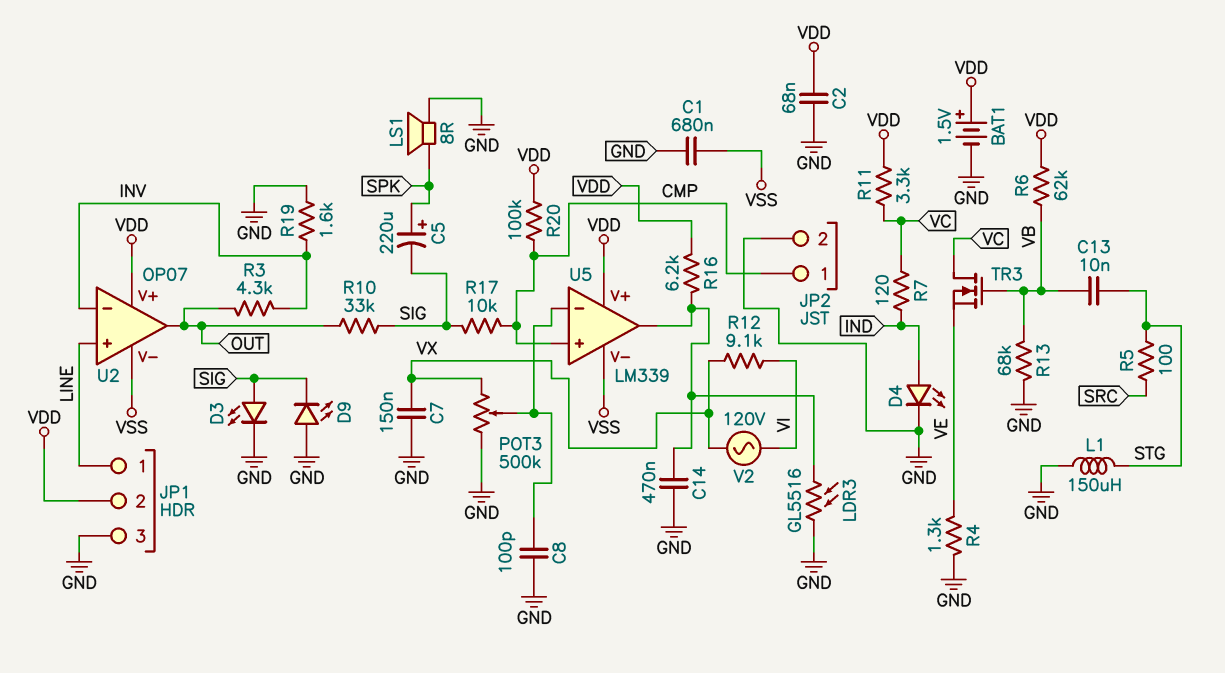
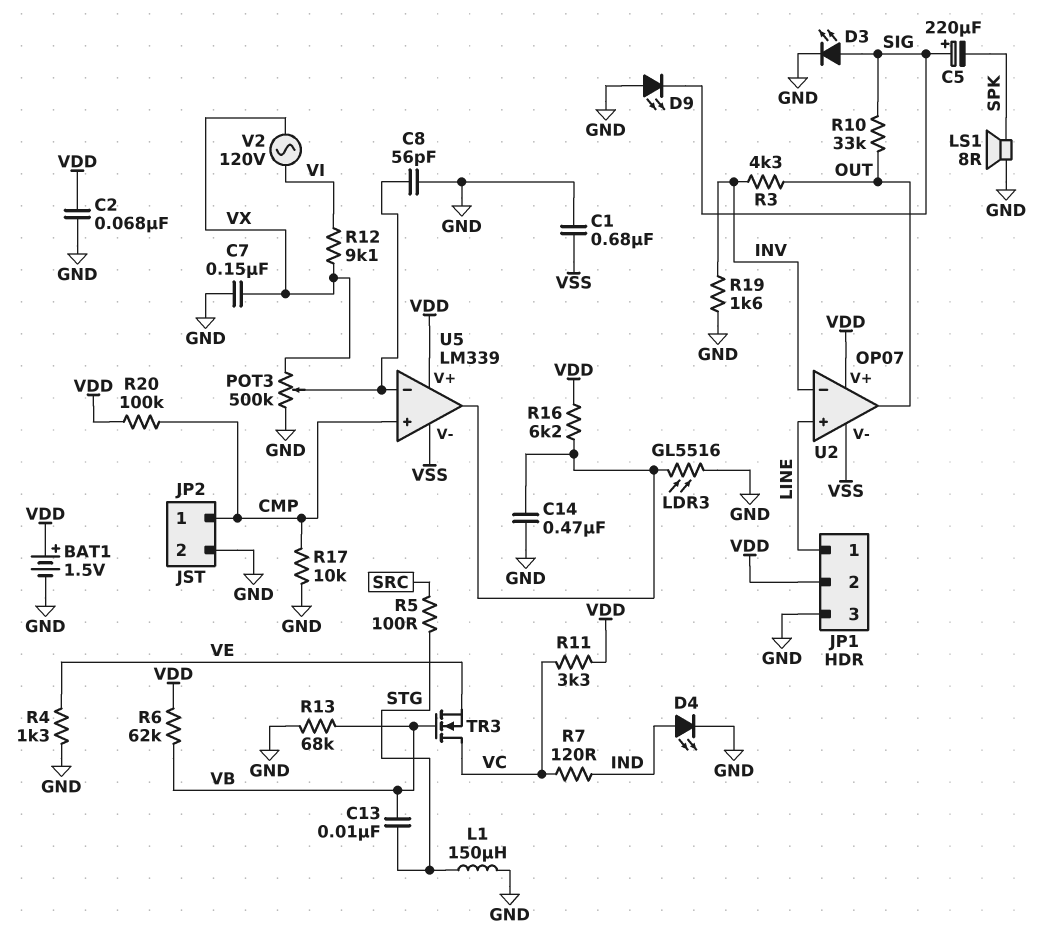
C5: 220uF (plus SPK, minus SIG) -> 220uF (plus SIG, minus SPK)
C8: 100pF (GND, U5/in-) -> 56pF (GND, U5/in-)
R17: 10k (CMP, SIG) -> 10k (CMP, GND)

